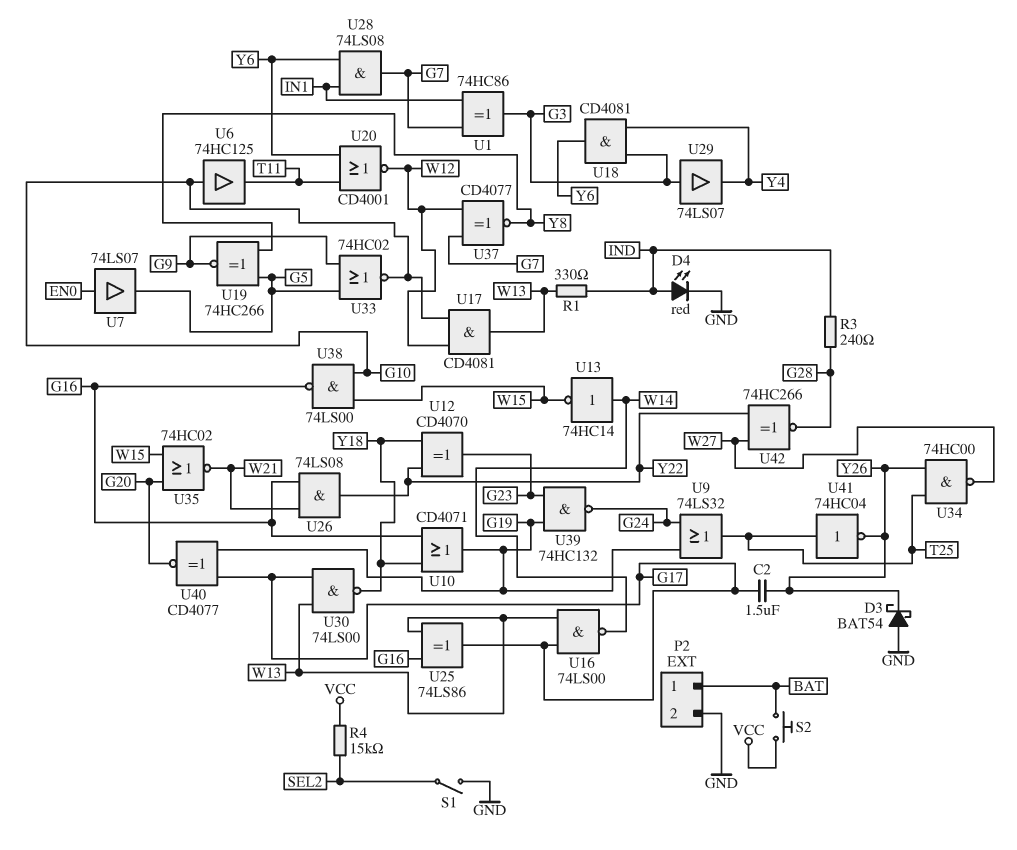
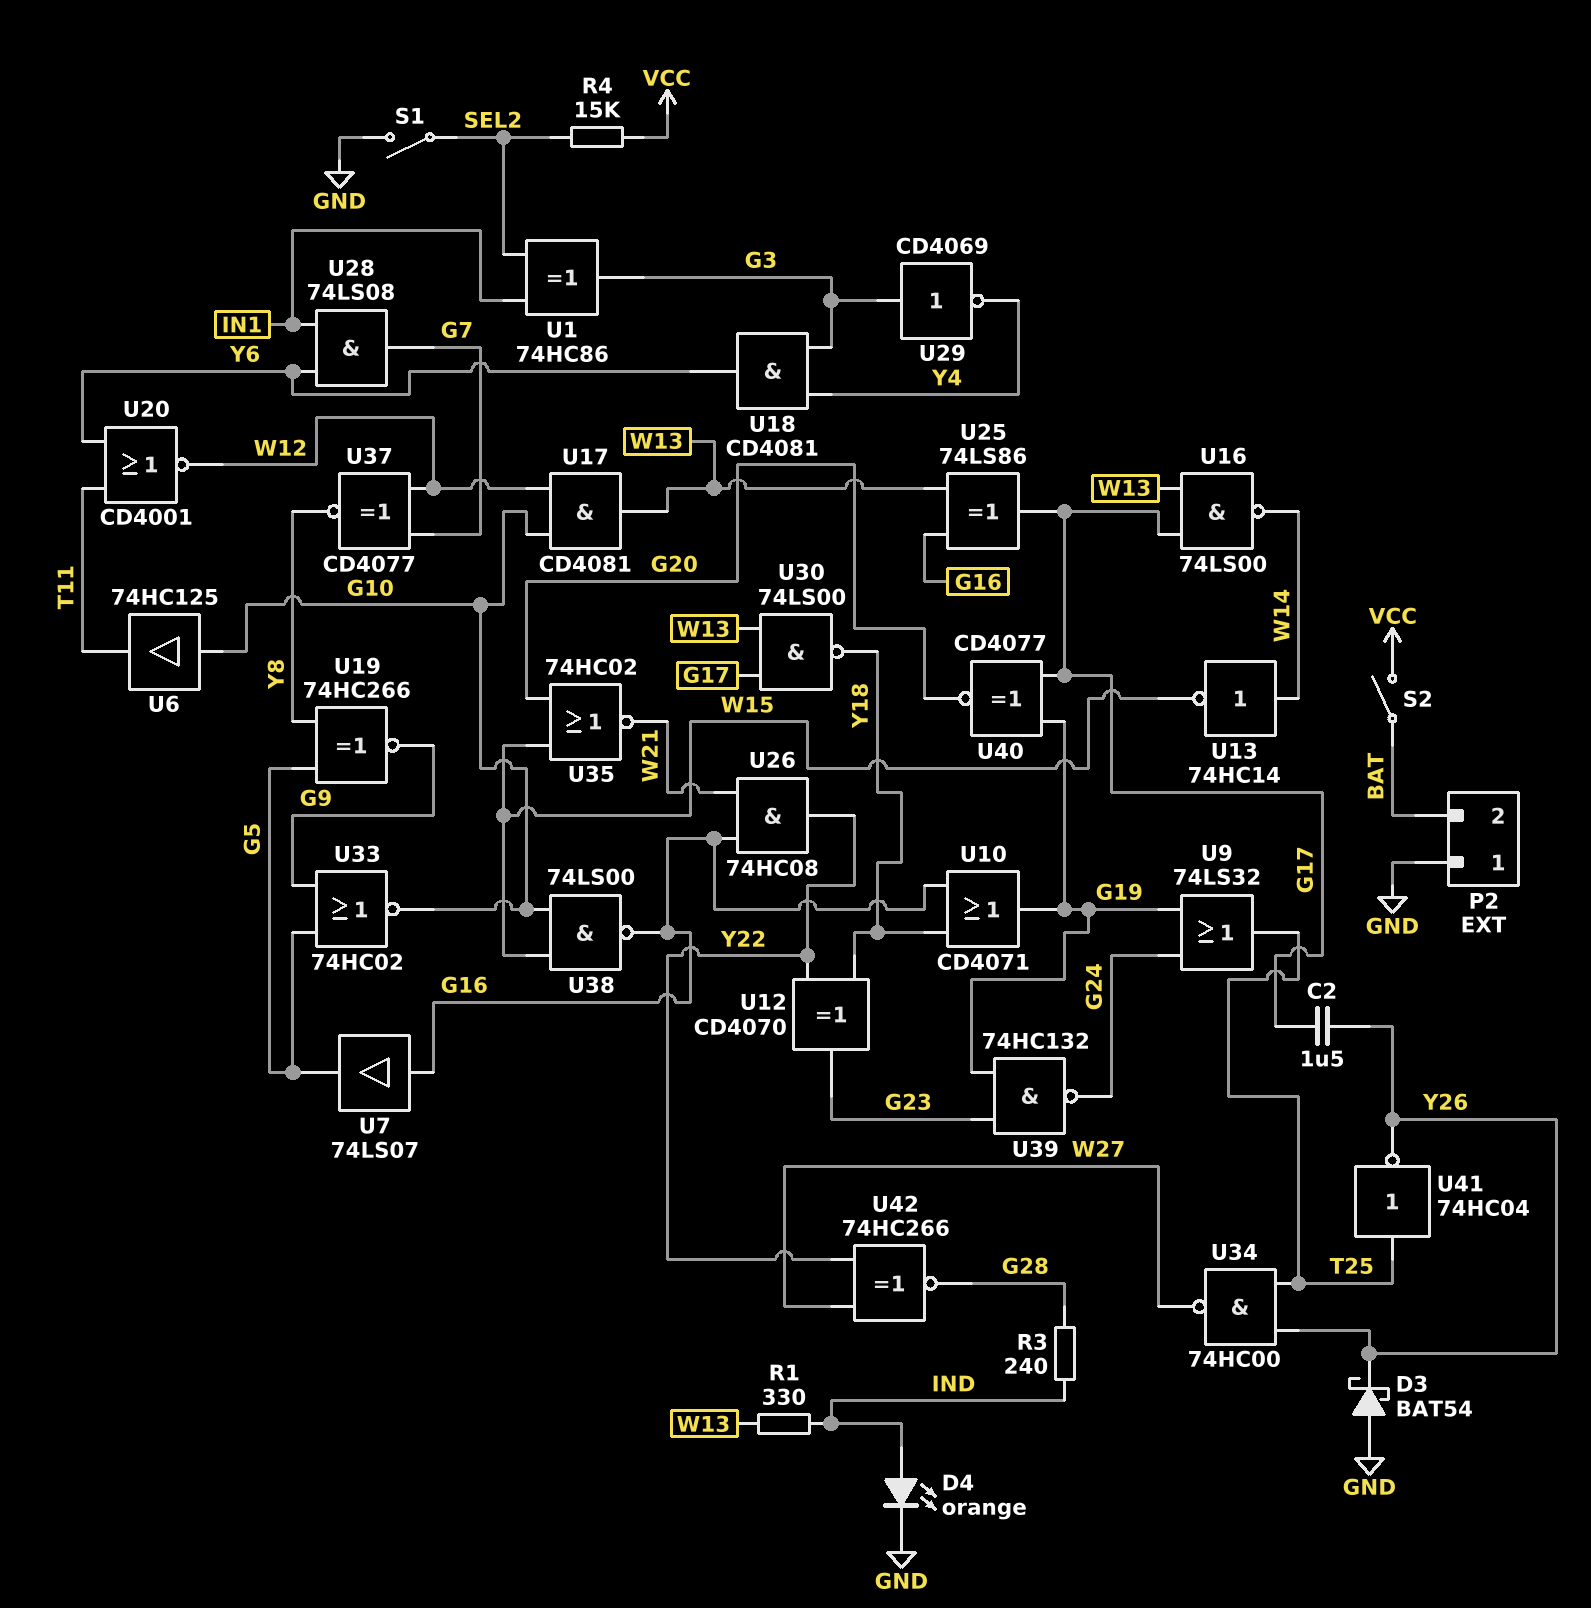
D4: LED red (A IND, K GND) -> LED orange (A IND, K GND)
P2 pin 1: BAT -> GND
P2 pin 2: GND -> BAT
S2: button (BAT, VCC) -> switch (BAT, VCC)
U1: XOR 74HC86 (in G7, in IN1, out G3) -> XOR 74HC86 (in IN1, in SEL2, out G3)
U7: buffer 74LS07 (in EN0, out G5) -> buffer 74LS07 (in G16, out G5)
U26: AND 74LS08 (in G16, in W21, out Y22) -> AND 74HC08 (in G16, in W21, out Y22)
U29: buffer 74LS07 (in G3, out Y4) -> NOT CD4069 (in G3, out Y4)

